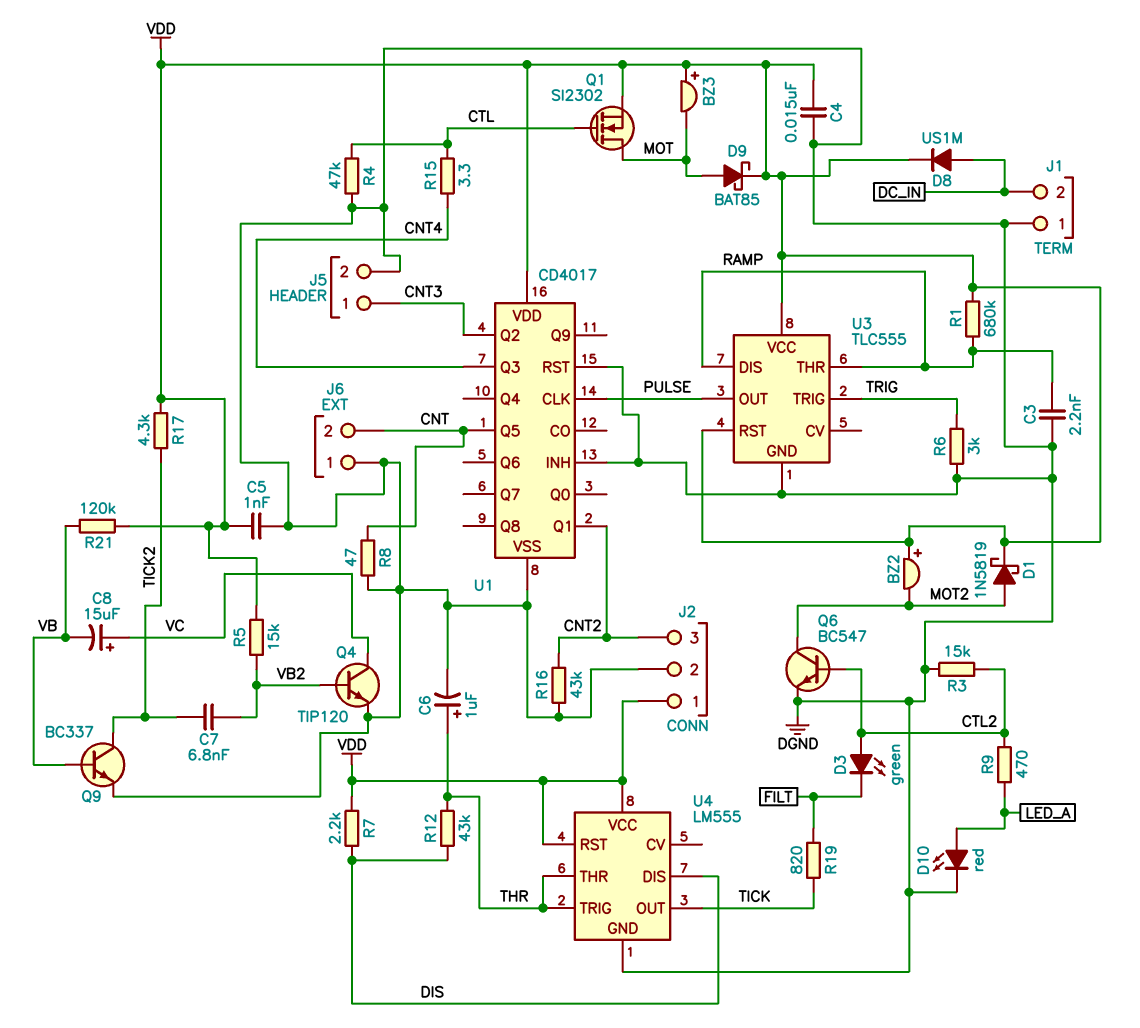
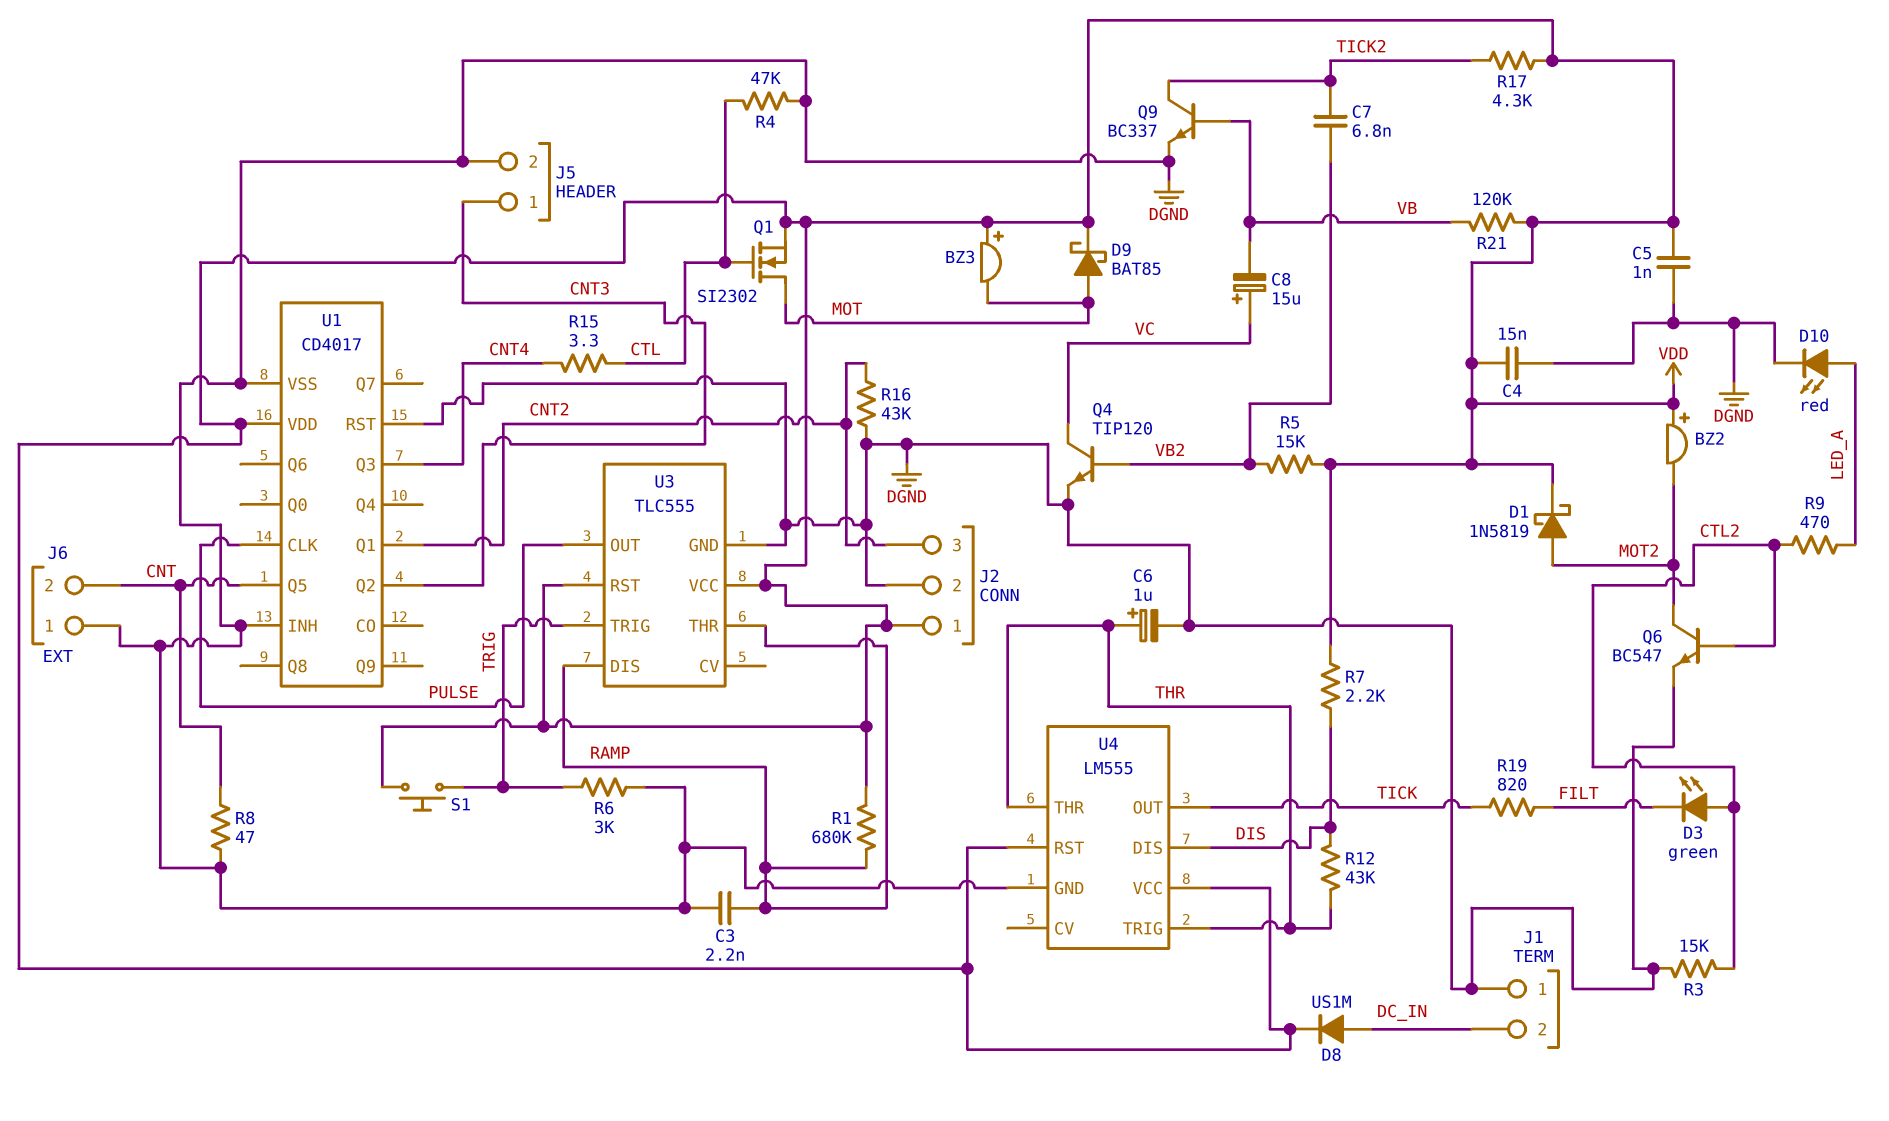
S1: none -> button (TRIG, VDD)

